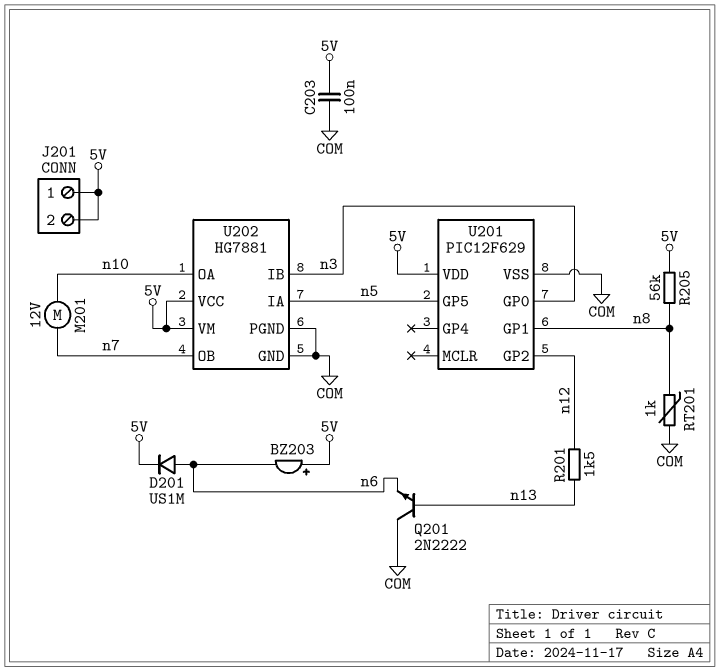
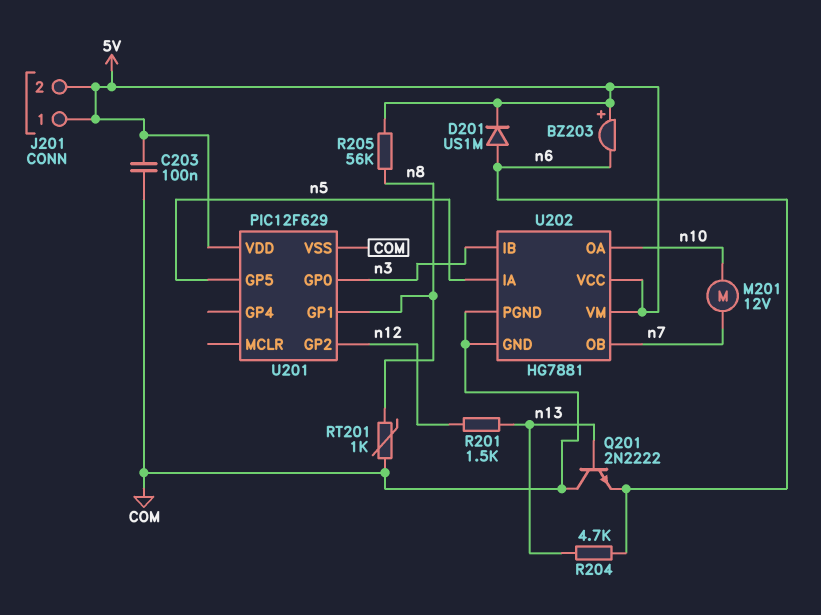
R204: none -> 4.7k (n6, n13)

